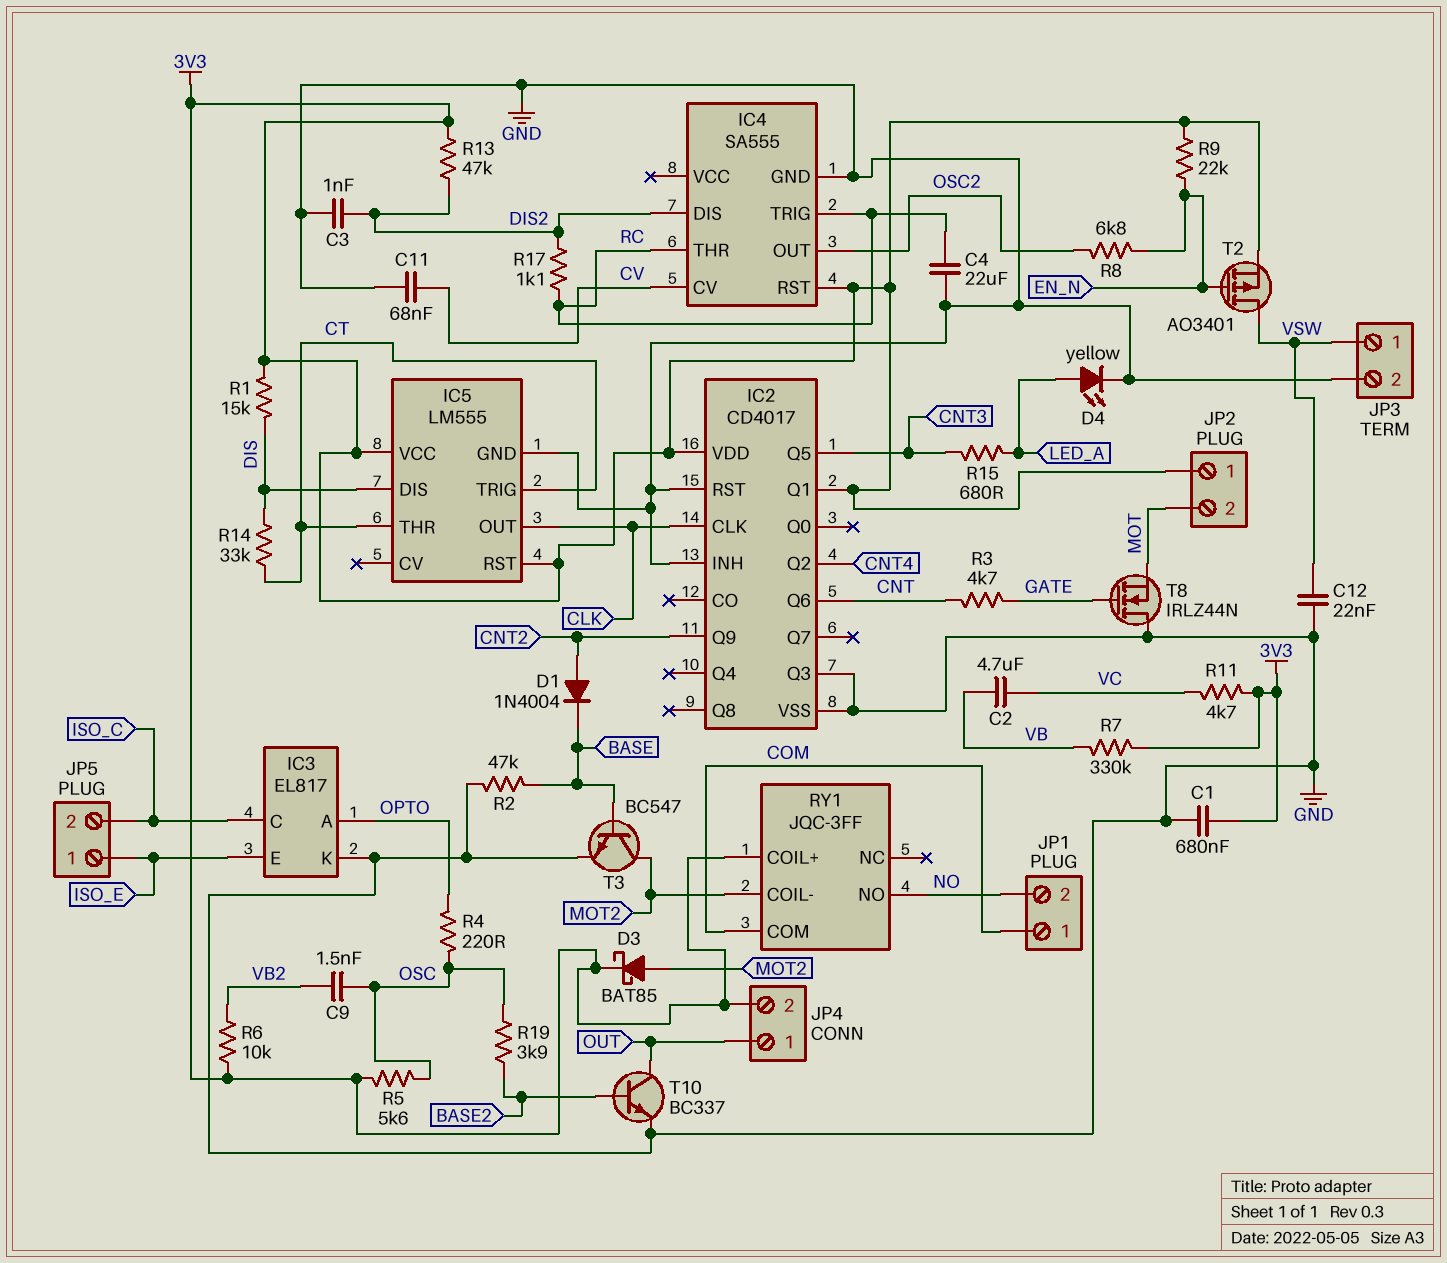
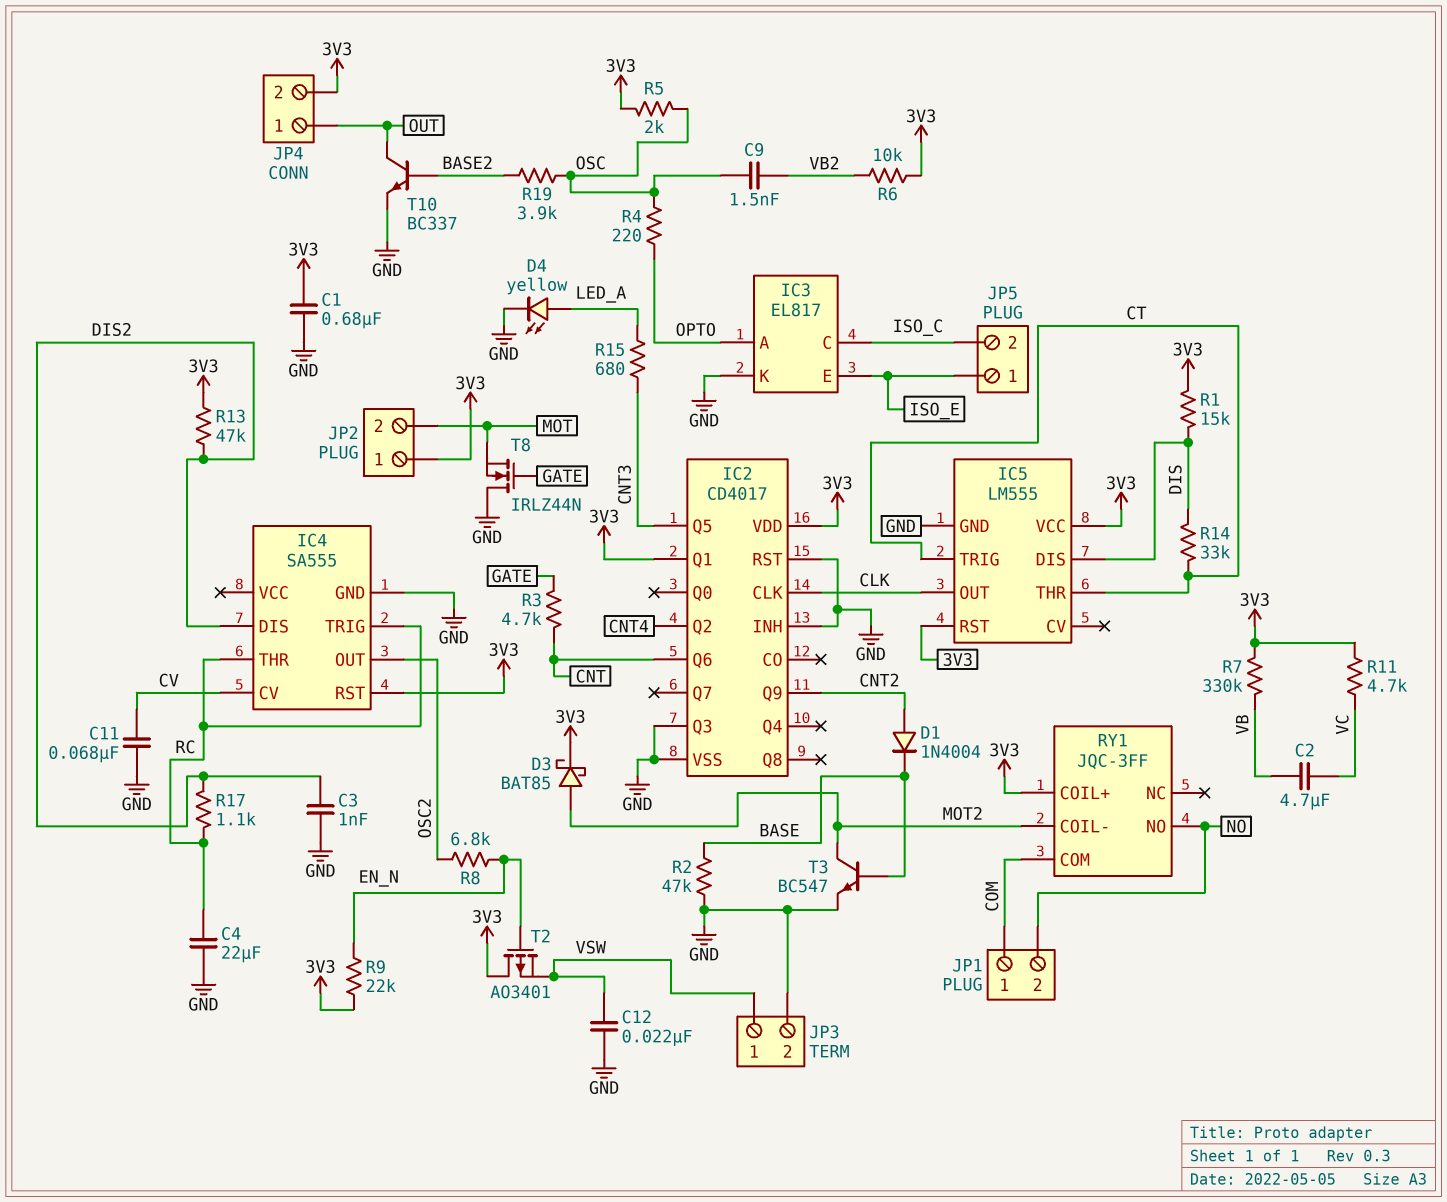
R5: 5.6k (3V3, OSC) -> 2k (3V3, OSC)
T2: PMOS AO3401 (G EN_N, D VSW, S 3V3) -> PMOS AO3401 (G EN_N, D 3V3, S VSW)

